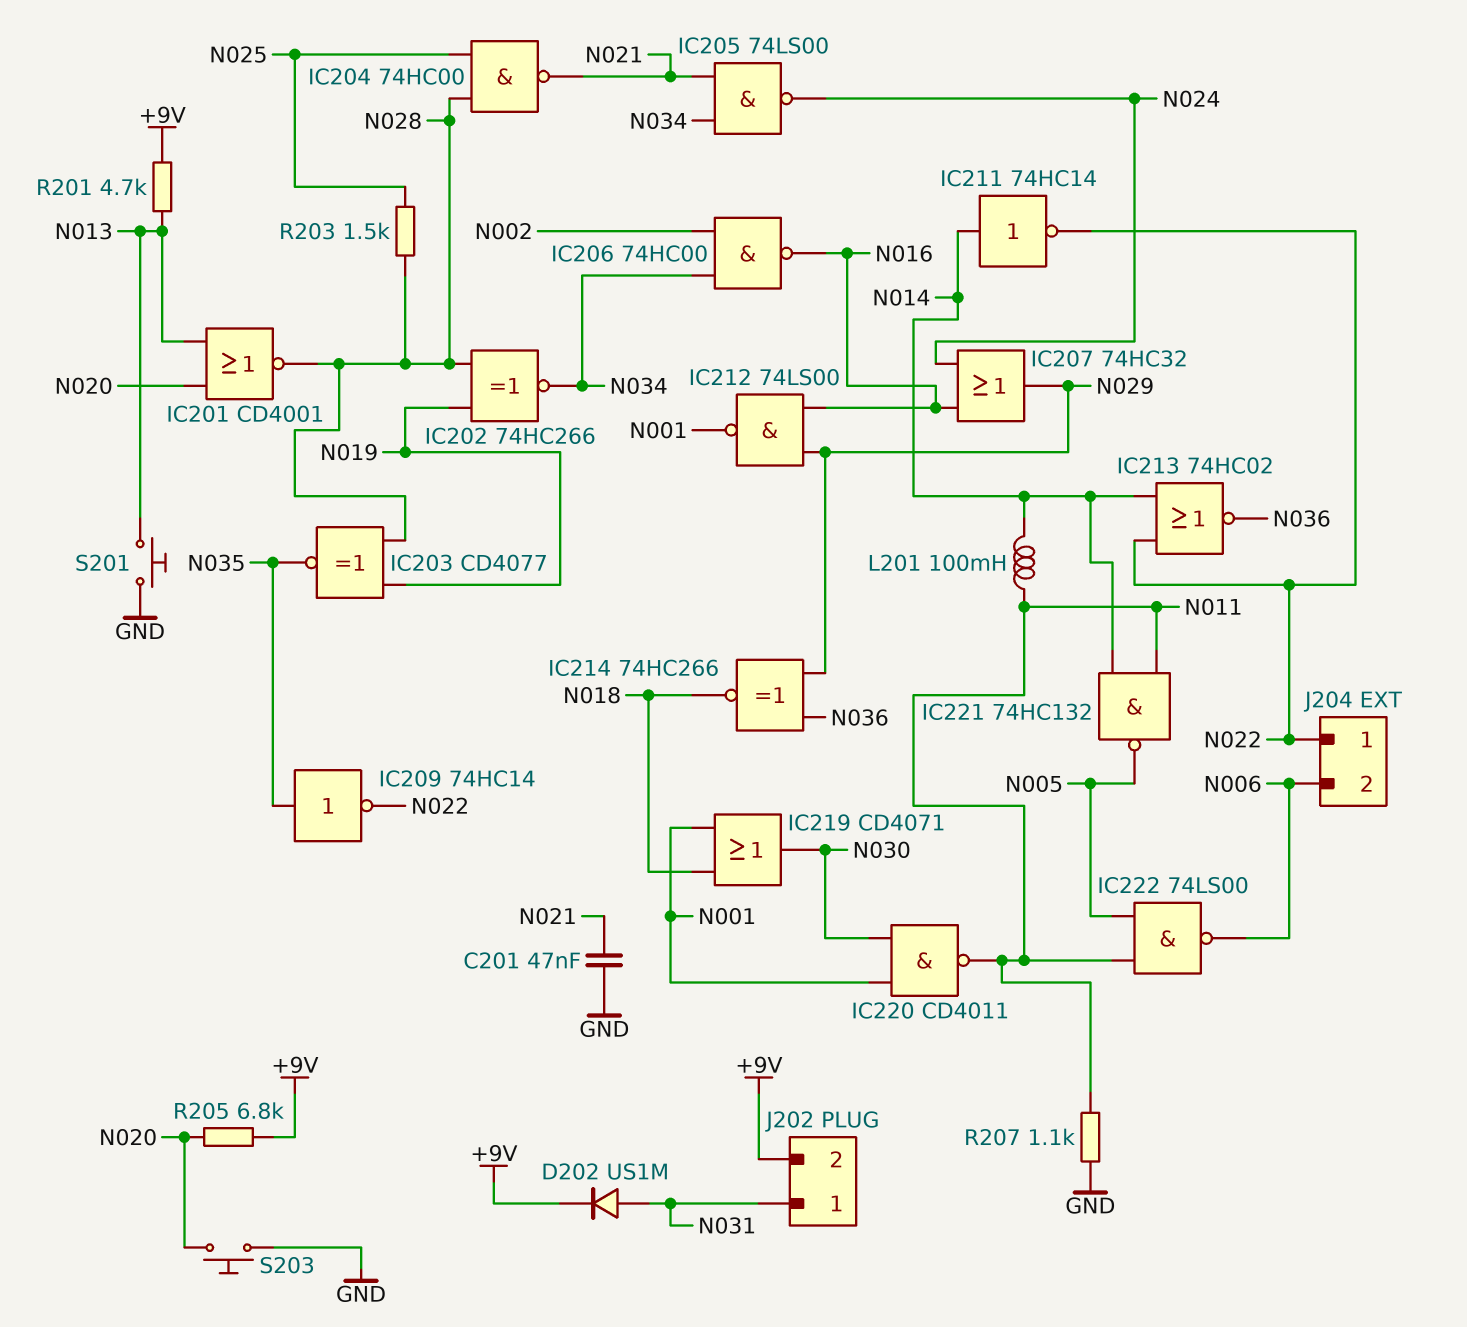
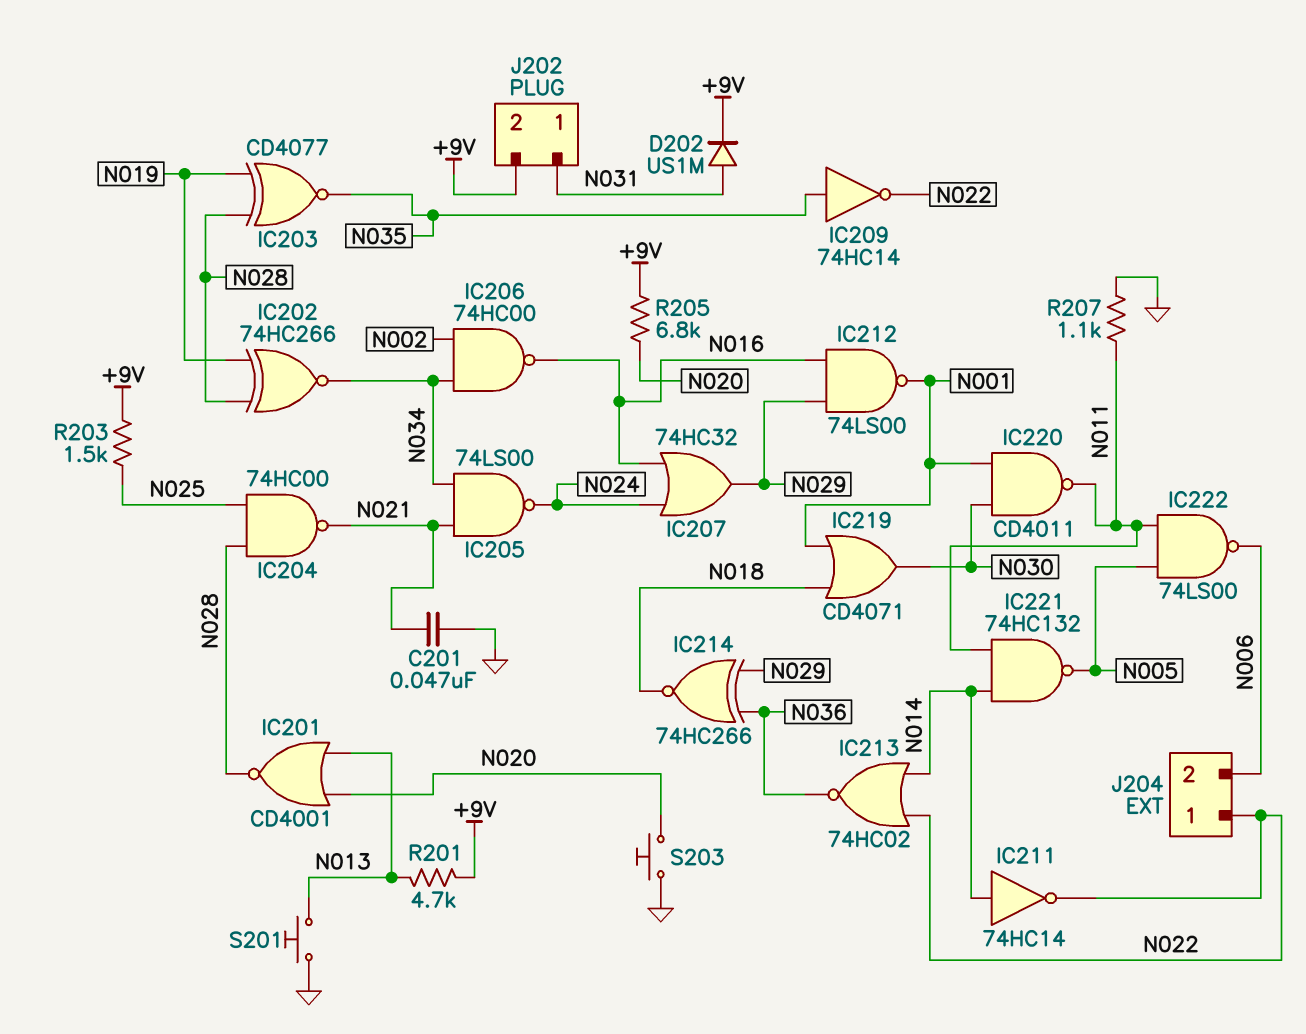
L201: 100mH (N011, N014) -> none
R203: 1.5k (N025, N028) -> 1.5k (+9V, N025)

